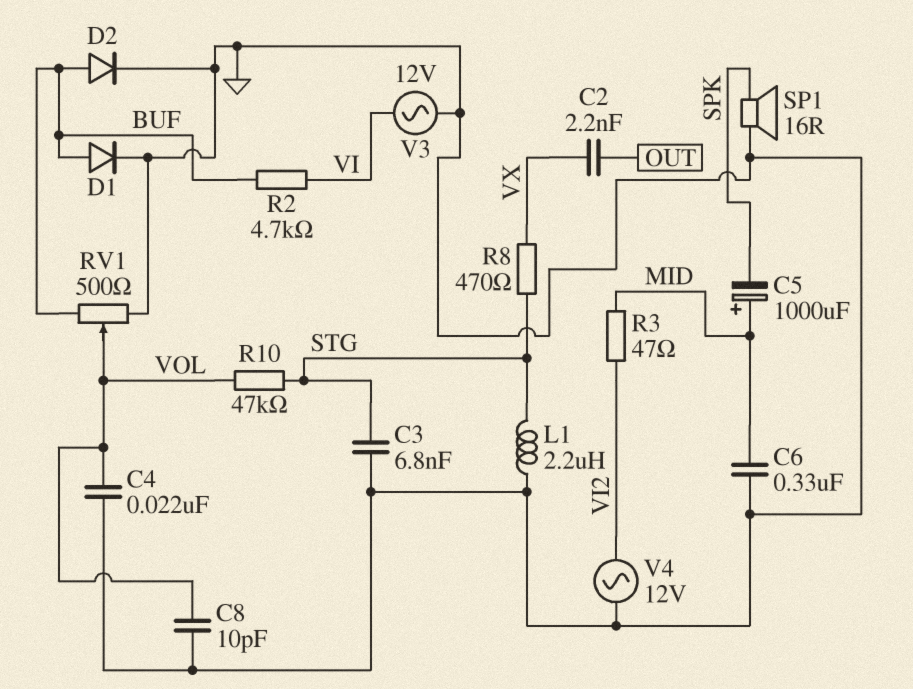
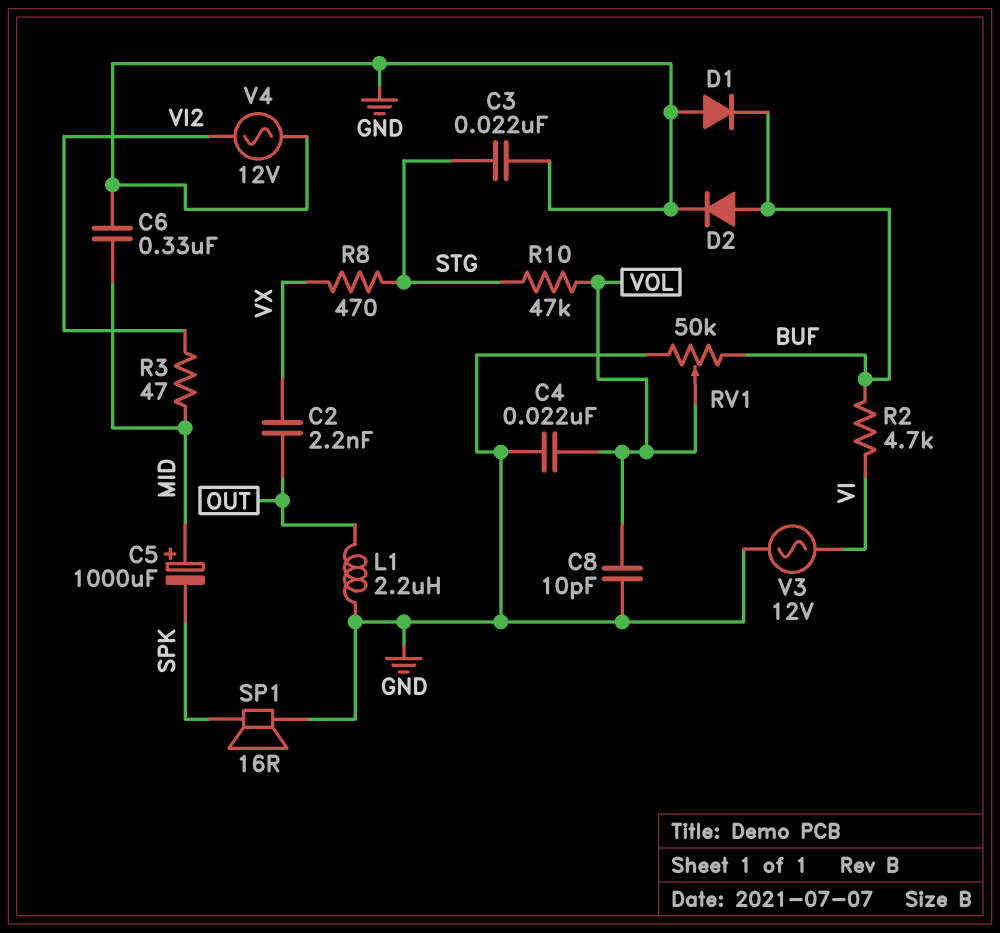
C3: 6.8nF (GND, STG) -> 22nF (GND, STG)
D1: diode (A BUF, K GND) -> diode (A GND, K BUF)
L1: 2.2uH (GND, STG) -> 2.2uH (GND, OUT)
RV1: 500 (BUF, GND, wiper VOL) -> 50k (BUF, GND, wiper VOL)

